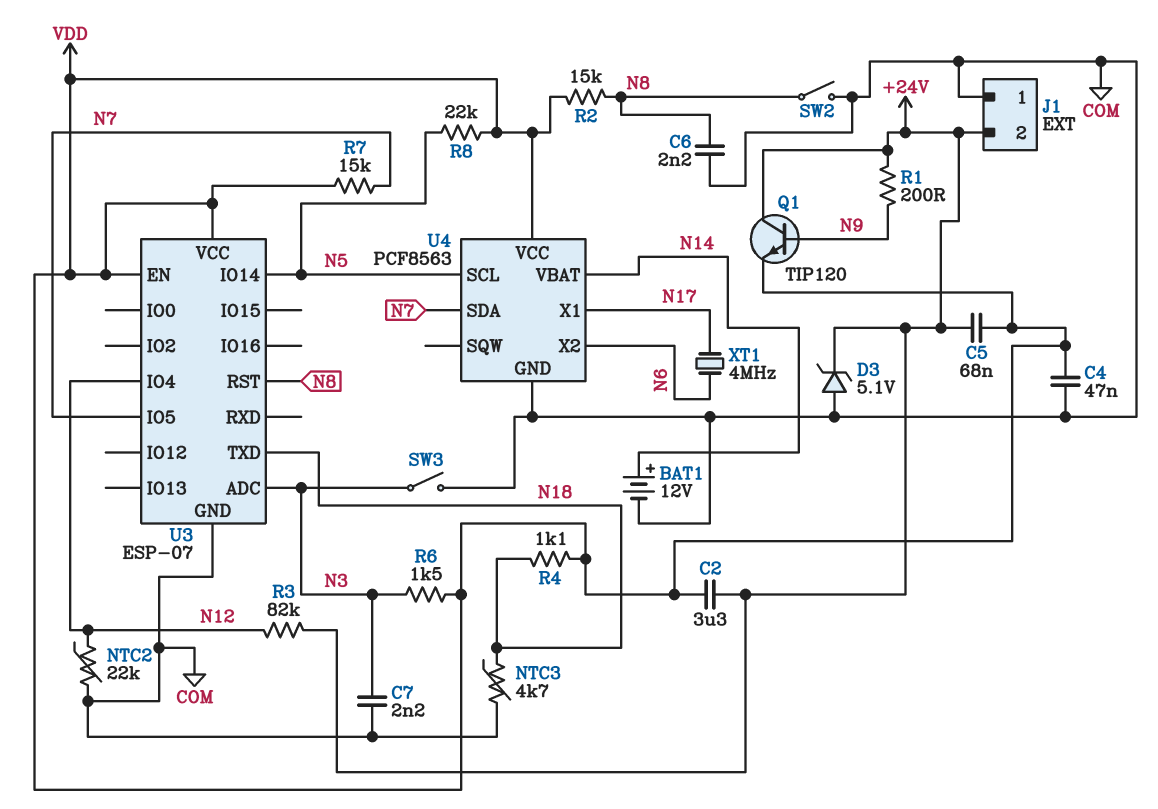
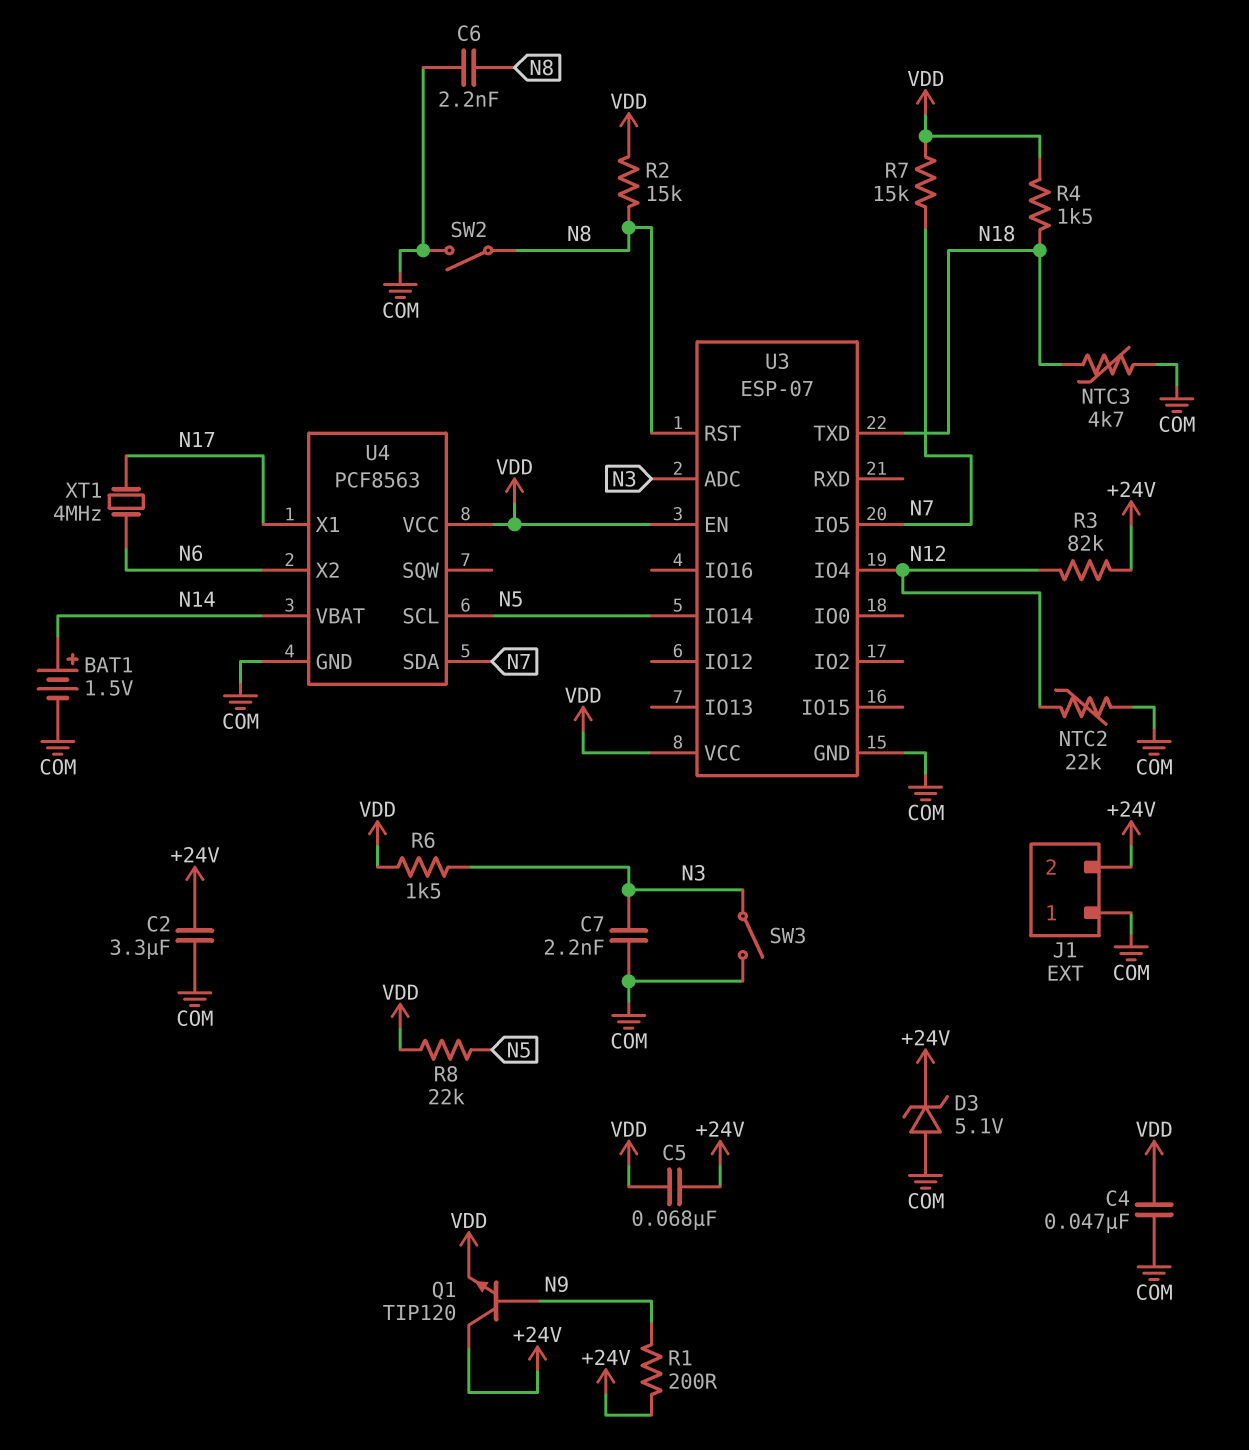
BAT1: 12V (plus N14, minus COM) -> 1.5V (plus N14, minus COM)
C2: 3.3uF (+24V, VDD) -> 3.3uF (+24V, COM)
R4: 1.1k (N18, VDD) -> 1.5k (N18, VDD)

